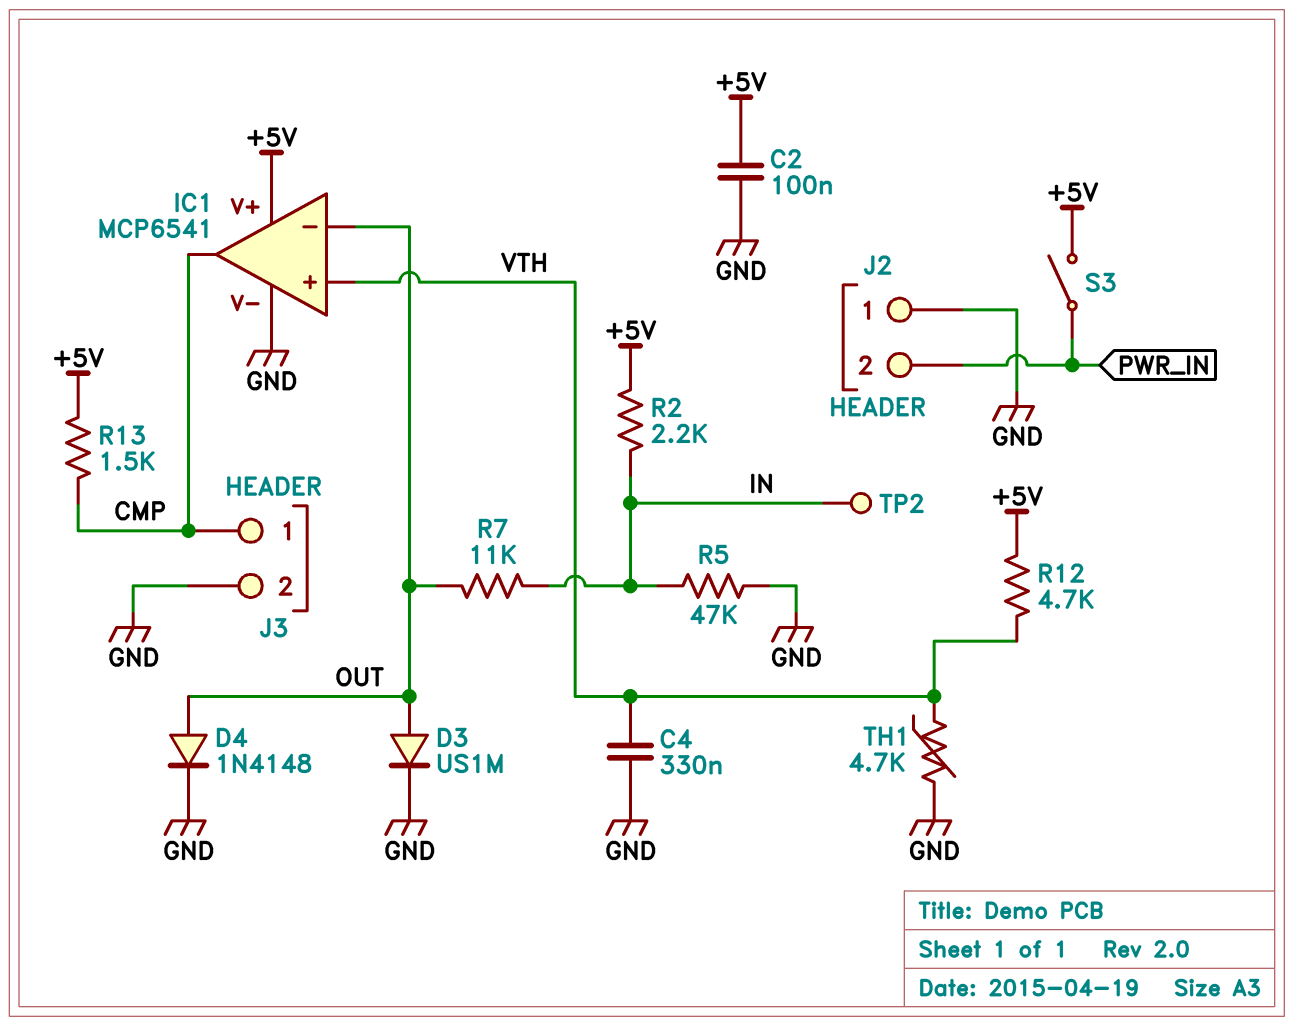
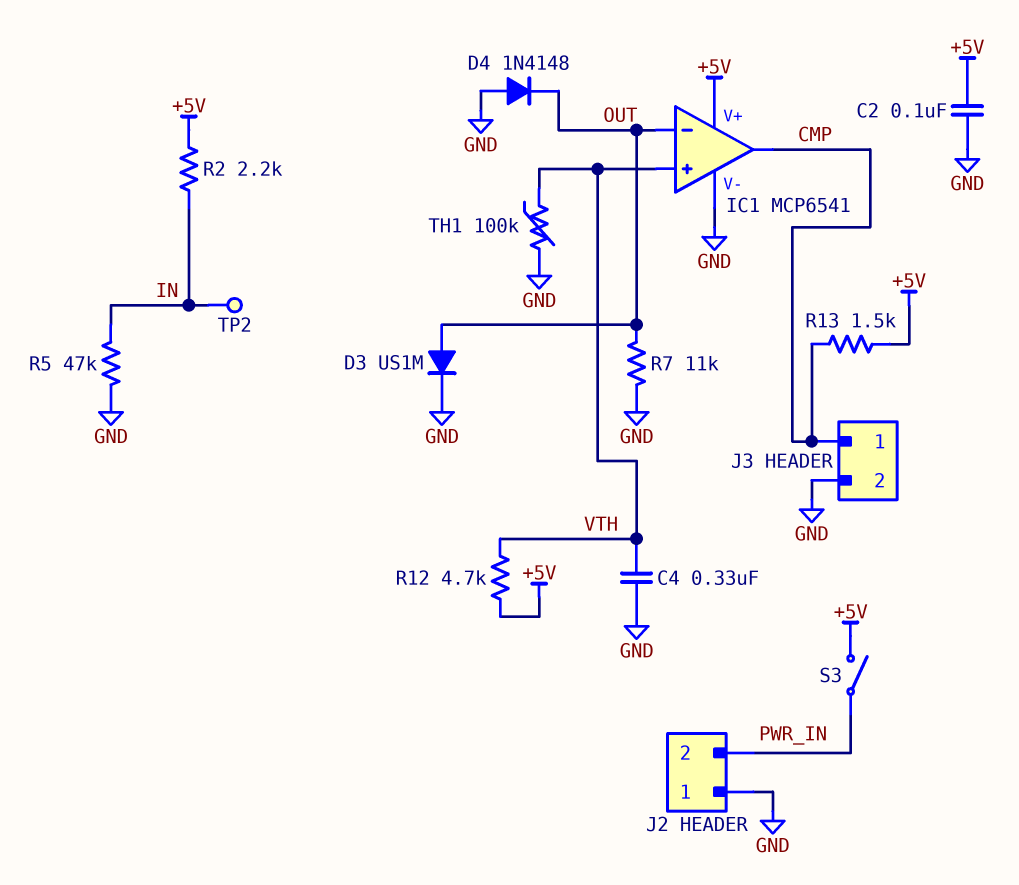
D4: diode 1N4148 (A OUT, K GND) -> diode 1N4148 (A GND, K OUT)
R7: 11k (IN, OUT) -> 11k (GND, OUT)
TH1: 4.7k (GND, VTH) -> 100k (GND, VTH)

